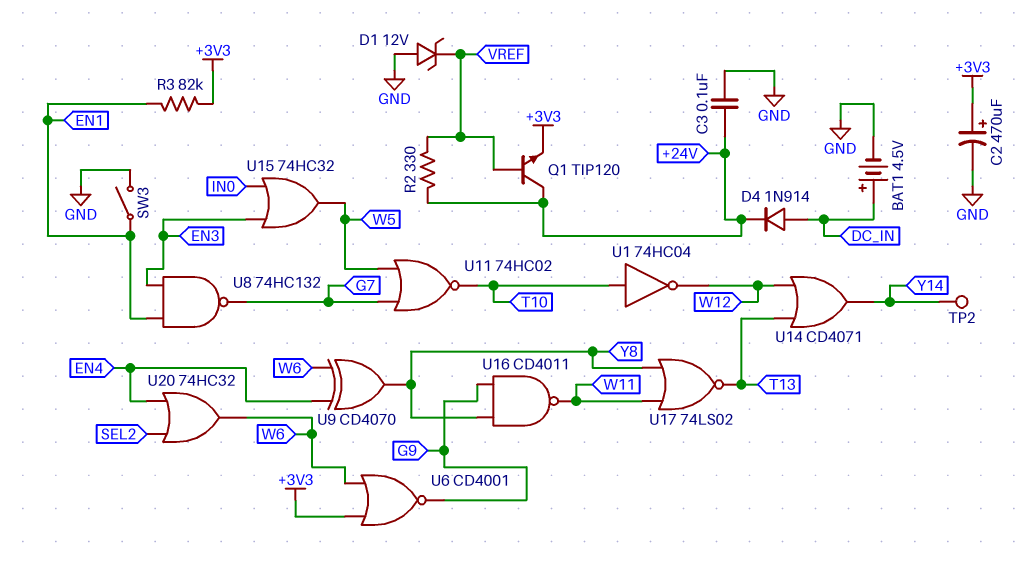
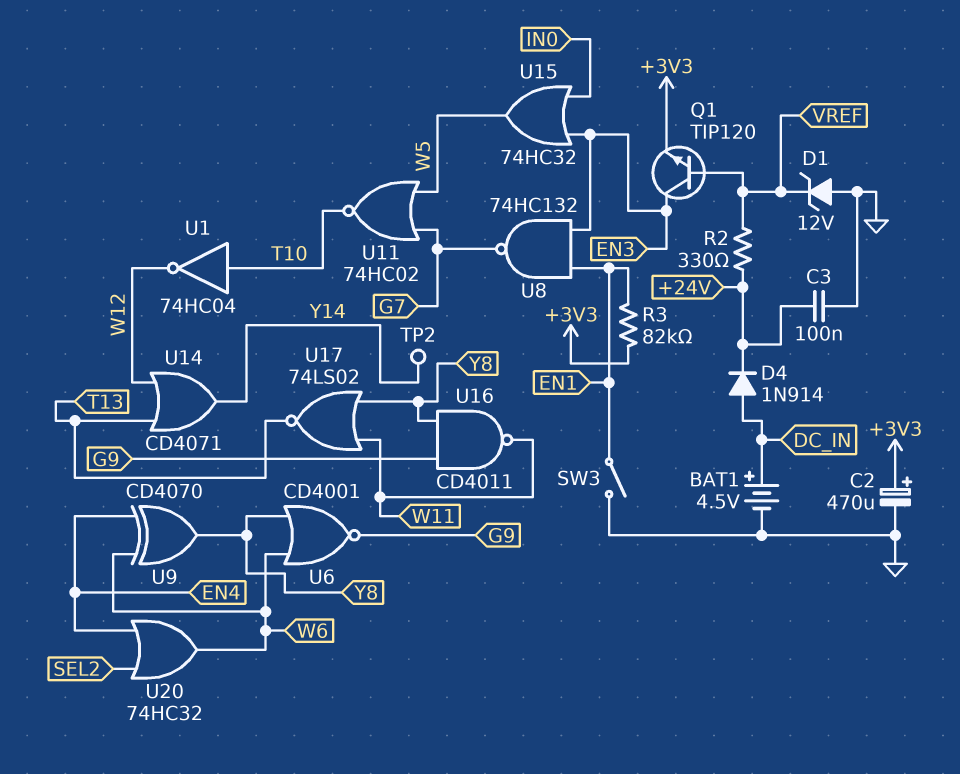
Q1: NPN TIP120 (B VREF, C +24V, E +3V3) -> NPN TIP120 (B VREF, C EN3, E +3V3)
U6: NOR CD4001 (in +3V3, in W6, out G9) -> NOR CD4001 (in W6, in Y8, out G9)

